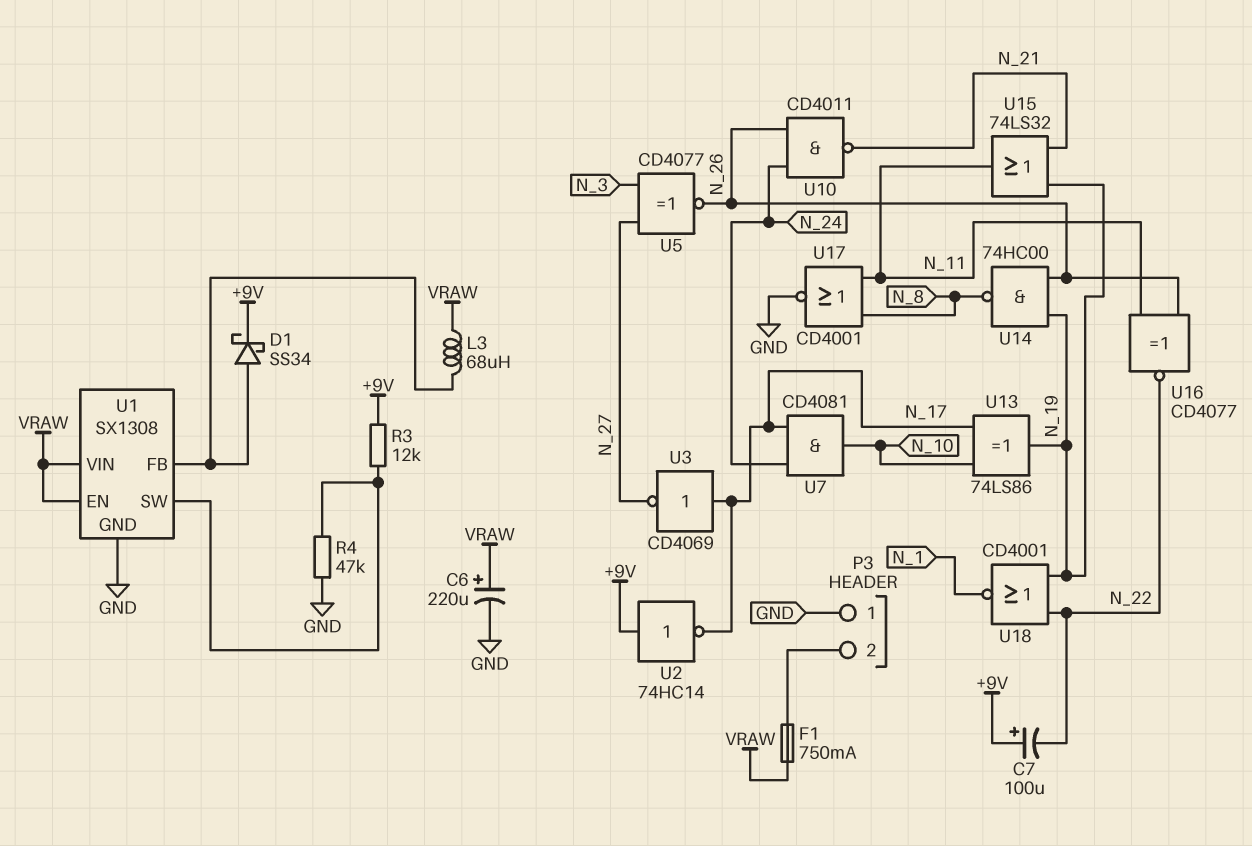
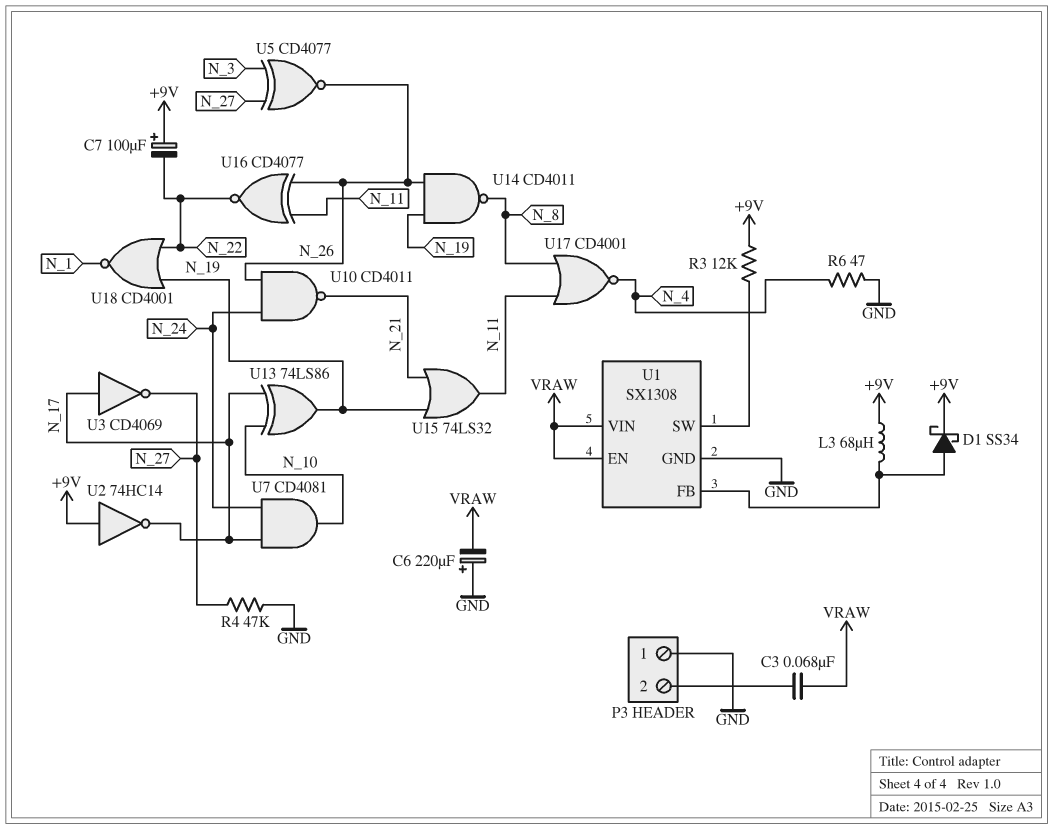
C3: none -> 68nF (P3/2, VRAW)
C6: 220uF (plus VRAW, minus GND) -> 220uF (plus GND, minus VRAW)
F1: 750mA (P3/2, VRAW) -> none
L3: 68uH (U1/FB, VRAW) -> 68uH (+9V, U1/FB)
R4: 47k (GND, U1/SW) -> 47k (GND, N_27)
R6: none -> 47 (GND, N_4)
U14: NAND 74HC00 (in N_19, in N_26, out N_8) -> NAND CD4011 (in N_19, in N_26, out N_8)
U17: NOR CD4001 (in N_8, in N_11, out GND) -> NOR CD4001 (in N_8, in N_11, out N_4)

